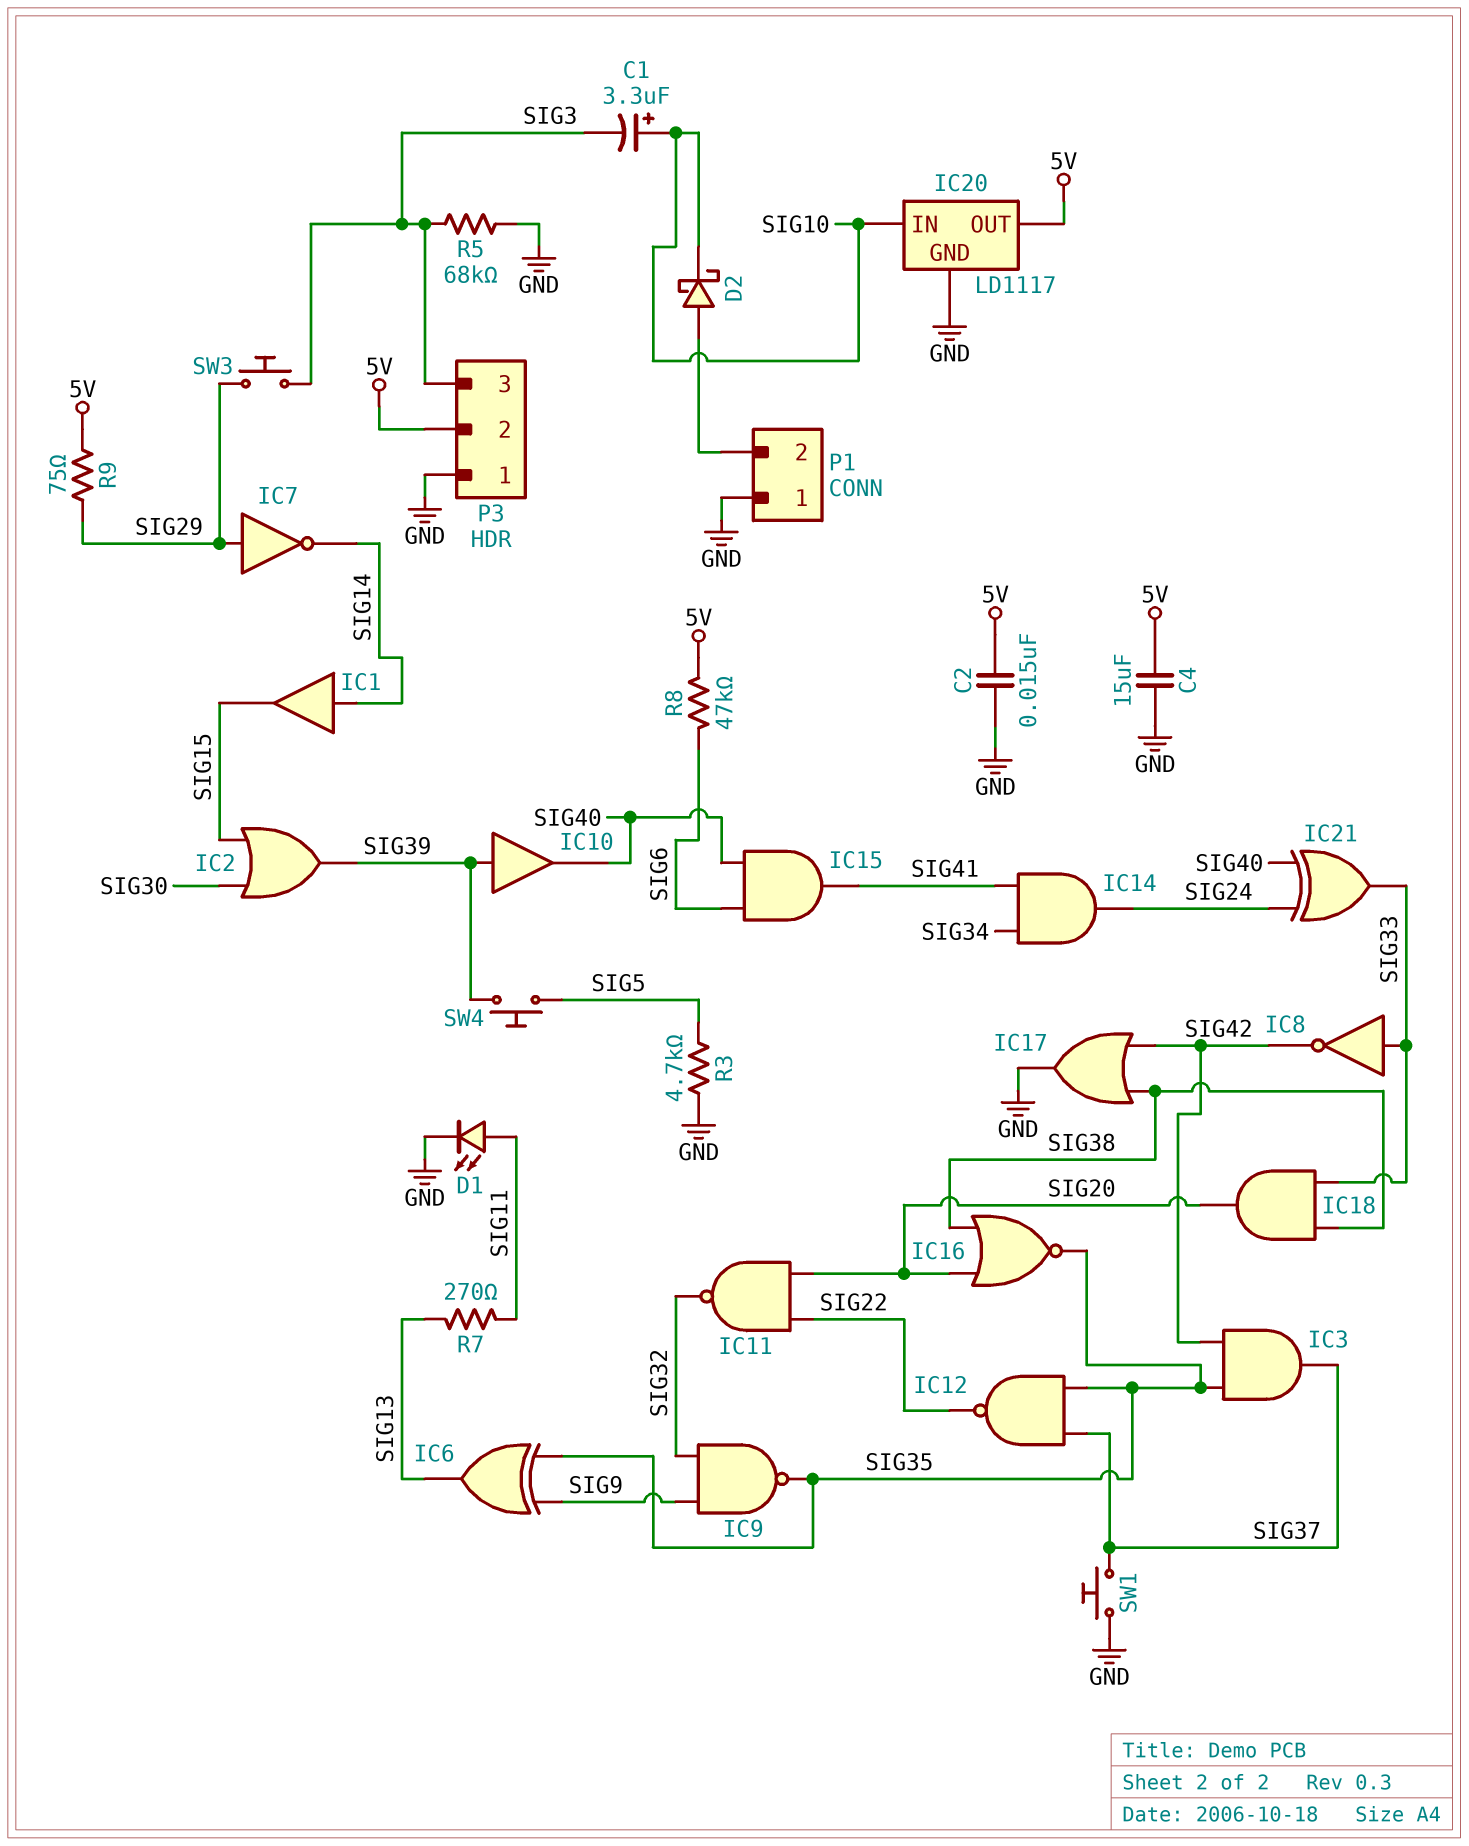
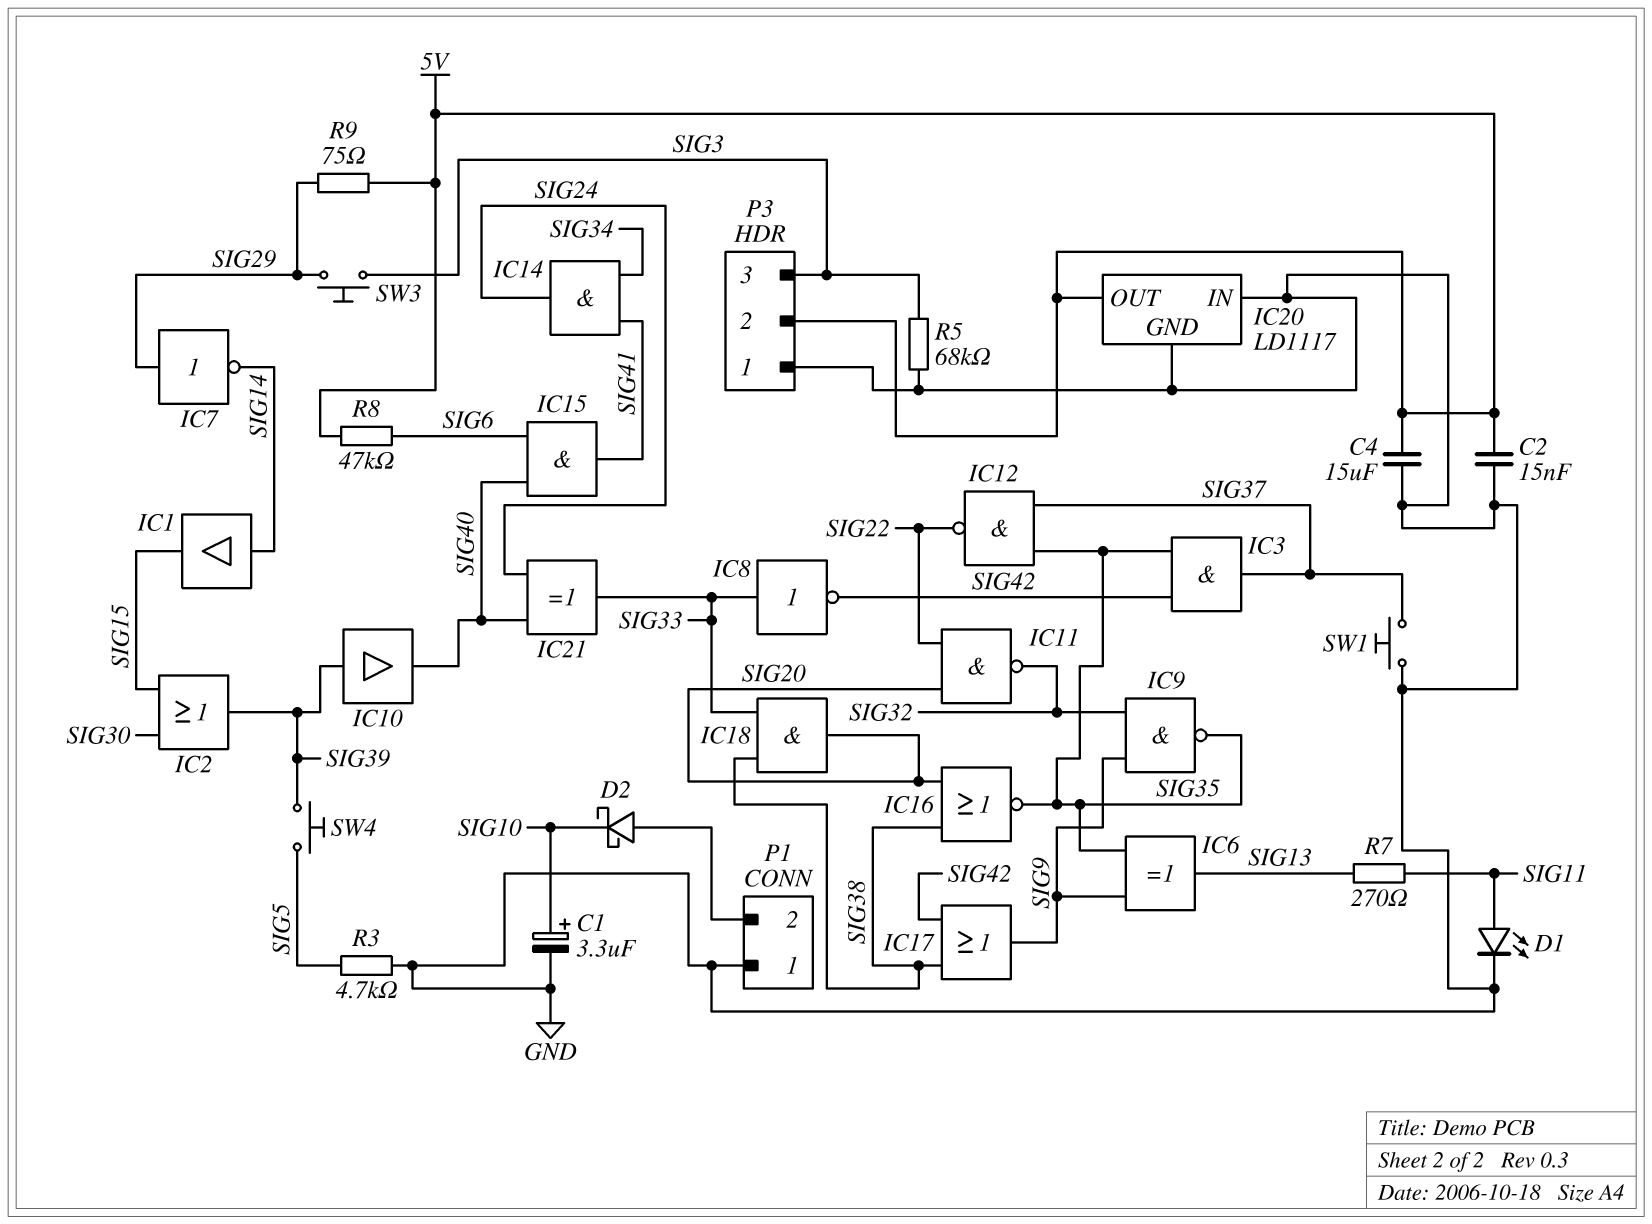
C1: 3.3uF (plus SIG10, minus SIG3) -> 3.3uF (plus SIG10, minus GND)
IC17: OR (in SIG38, in SIG42, out GND) -> OR (in SIG38, in SIG42, out SIG9)
IC20 pin IN: SIG10 -> GND

